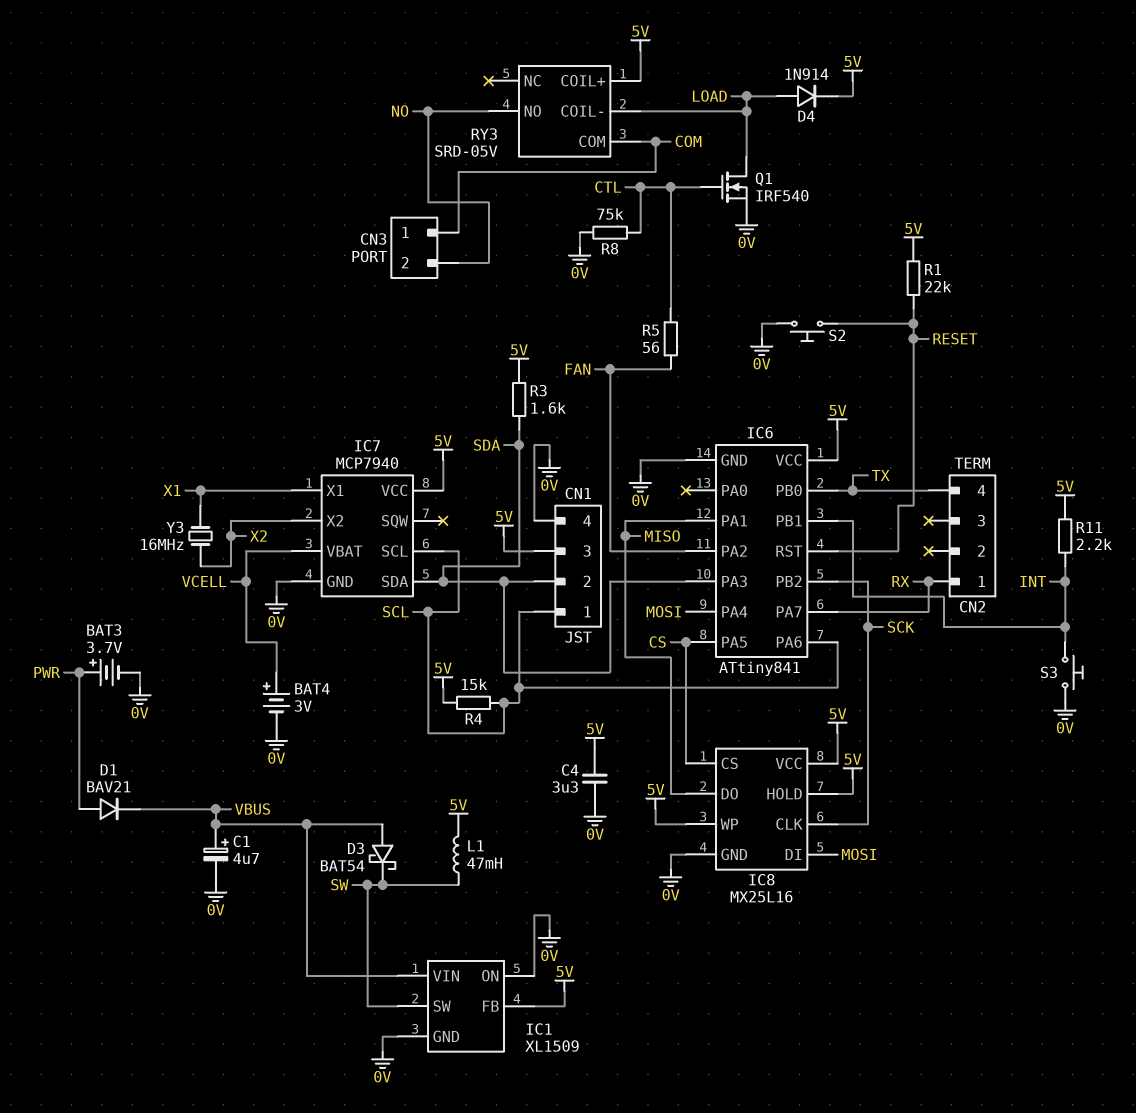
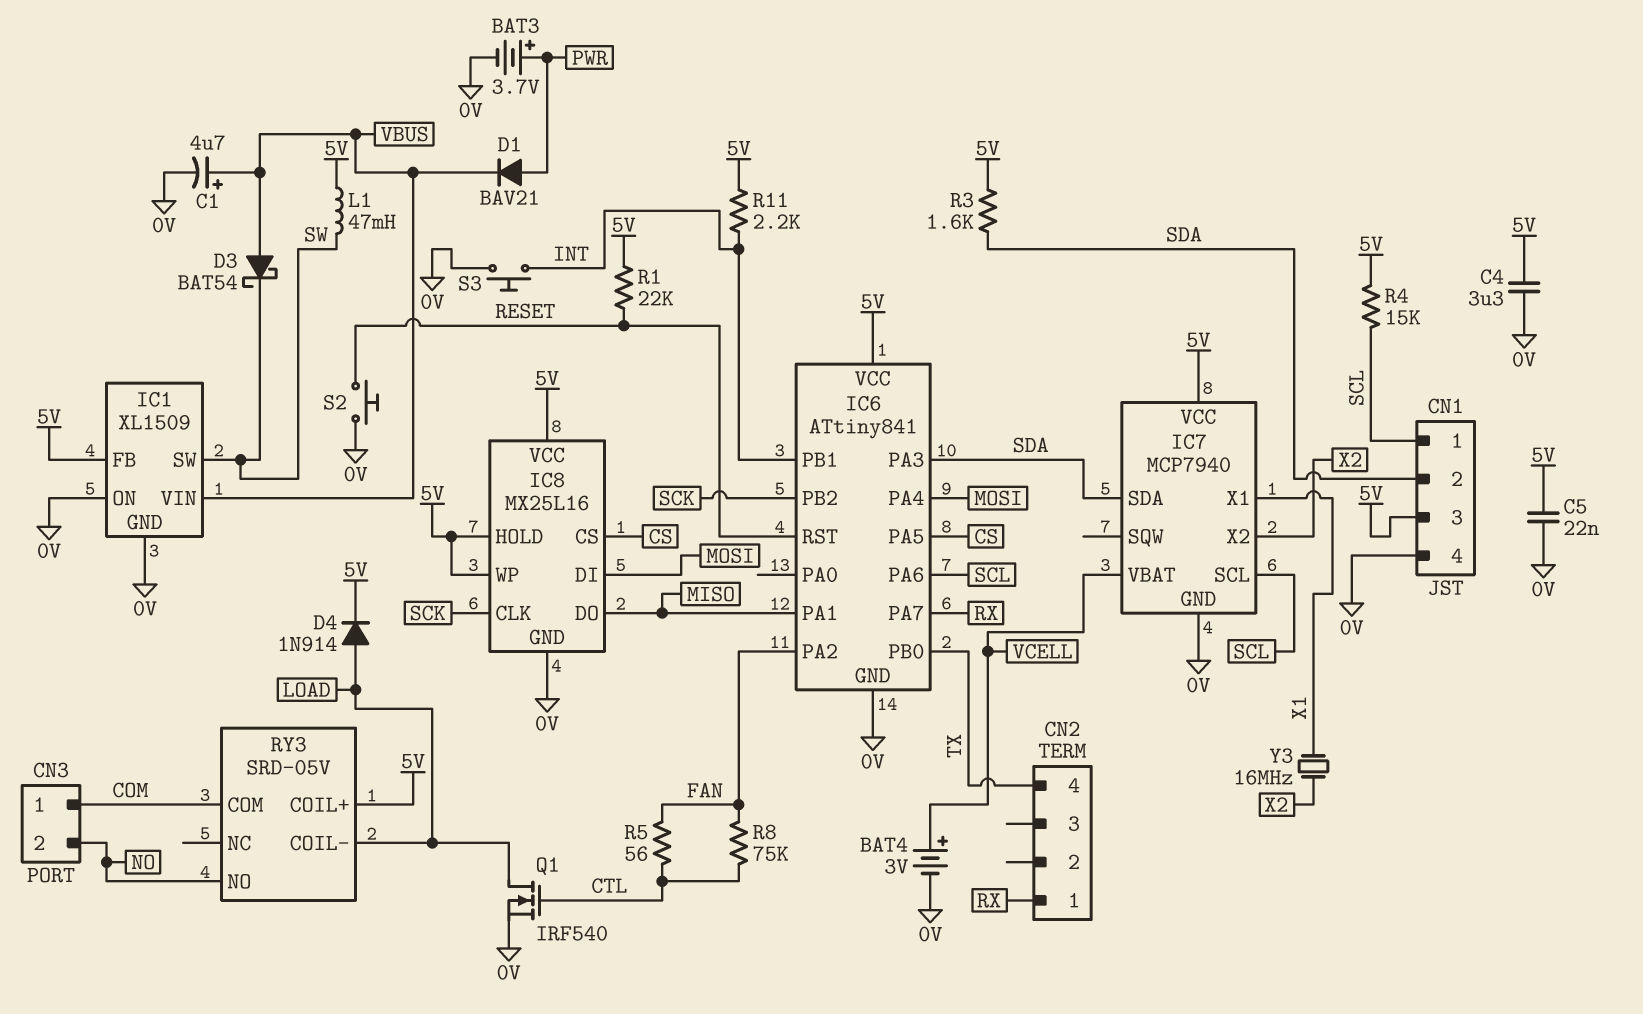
C5: none -> 22nF (0V, 5V)
R8: 75k (0V, CTL) -> 75k (CTL, FAN)

